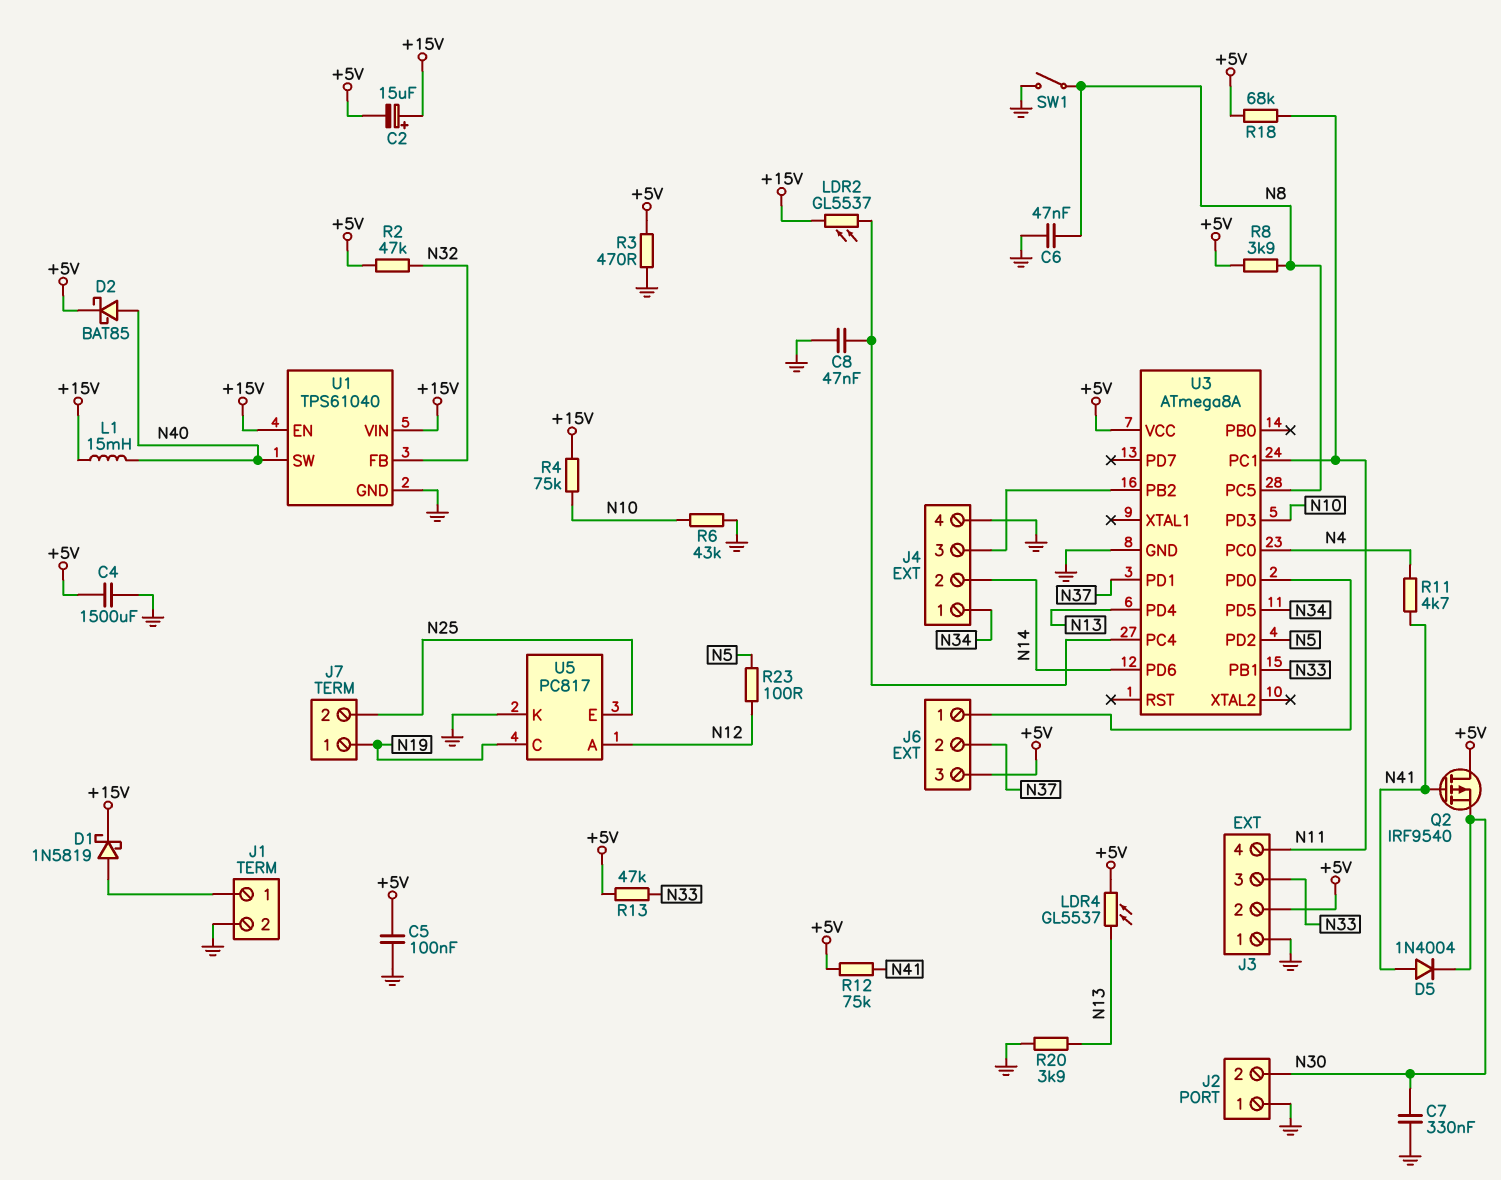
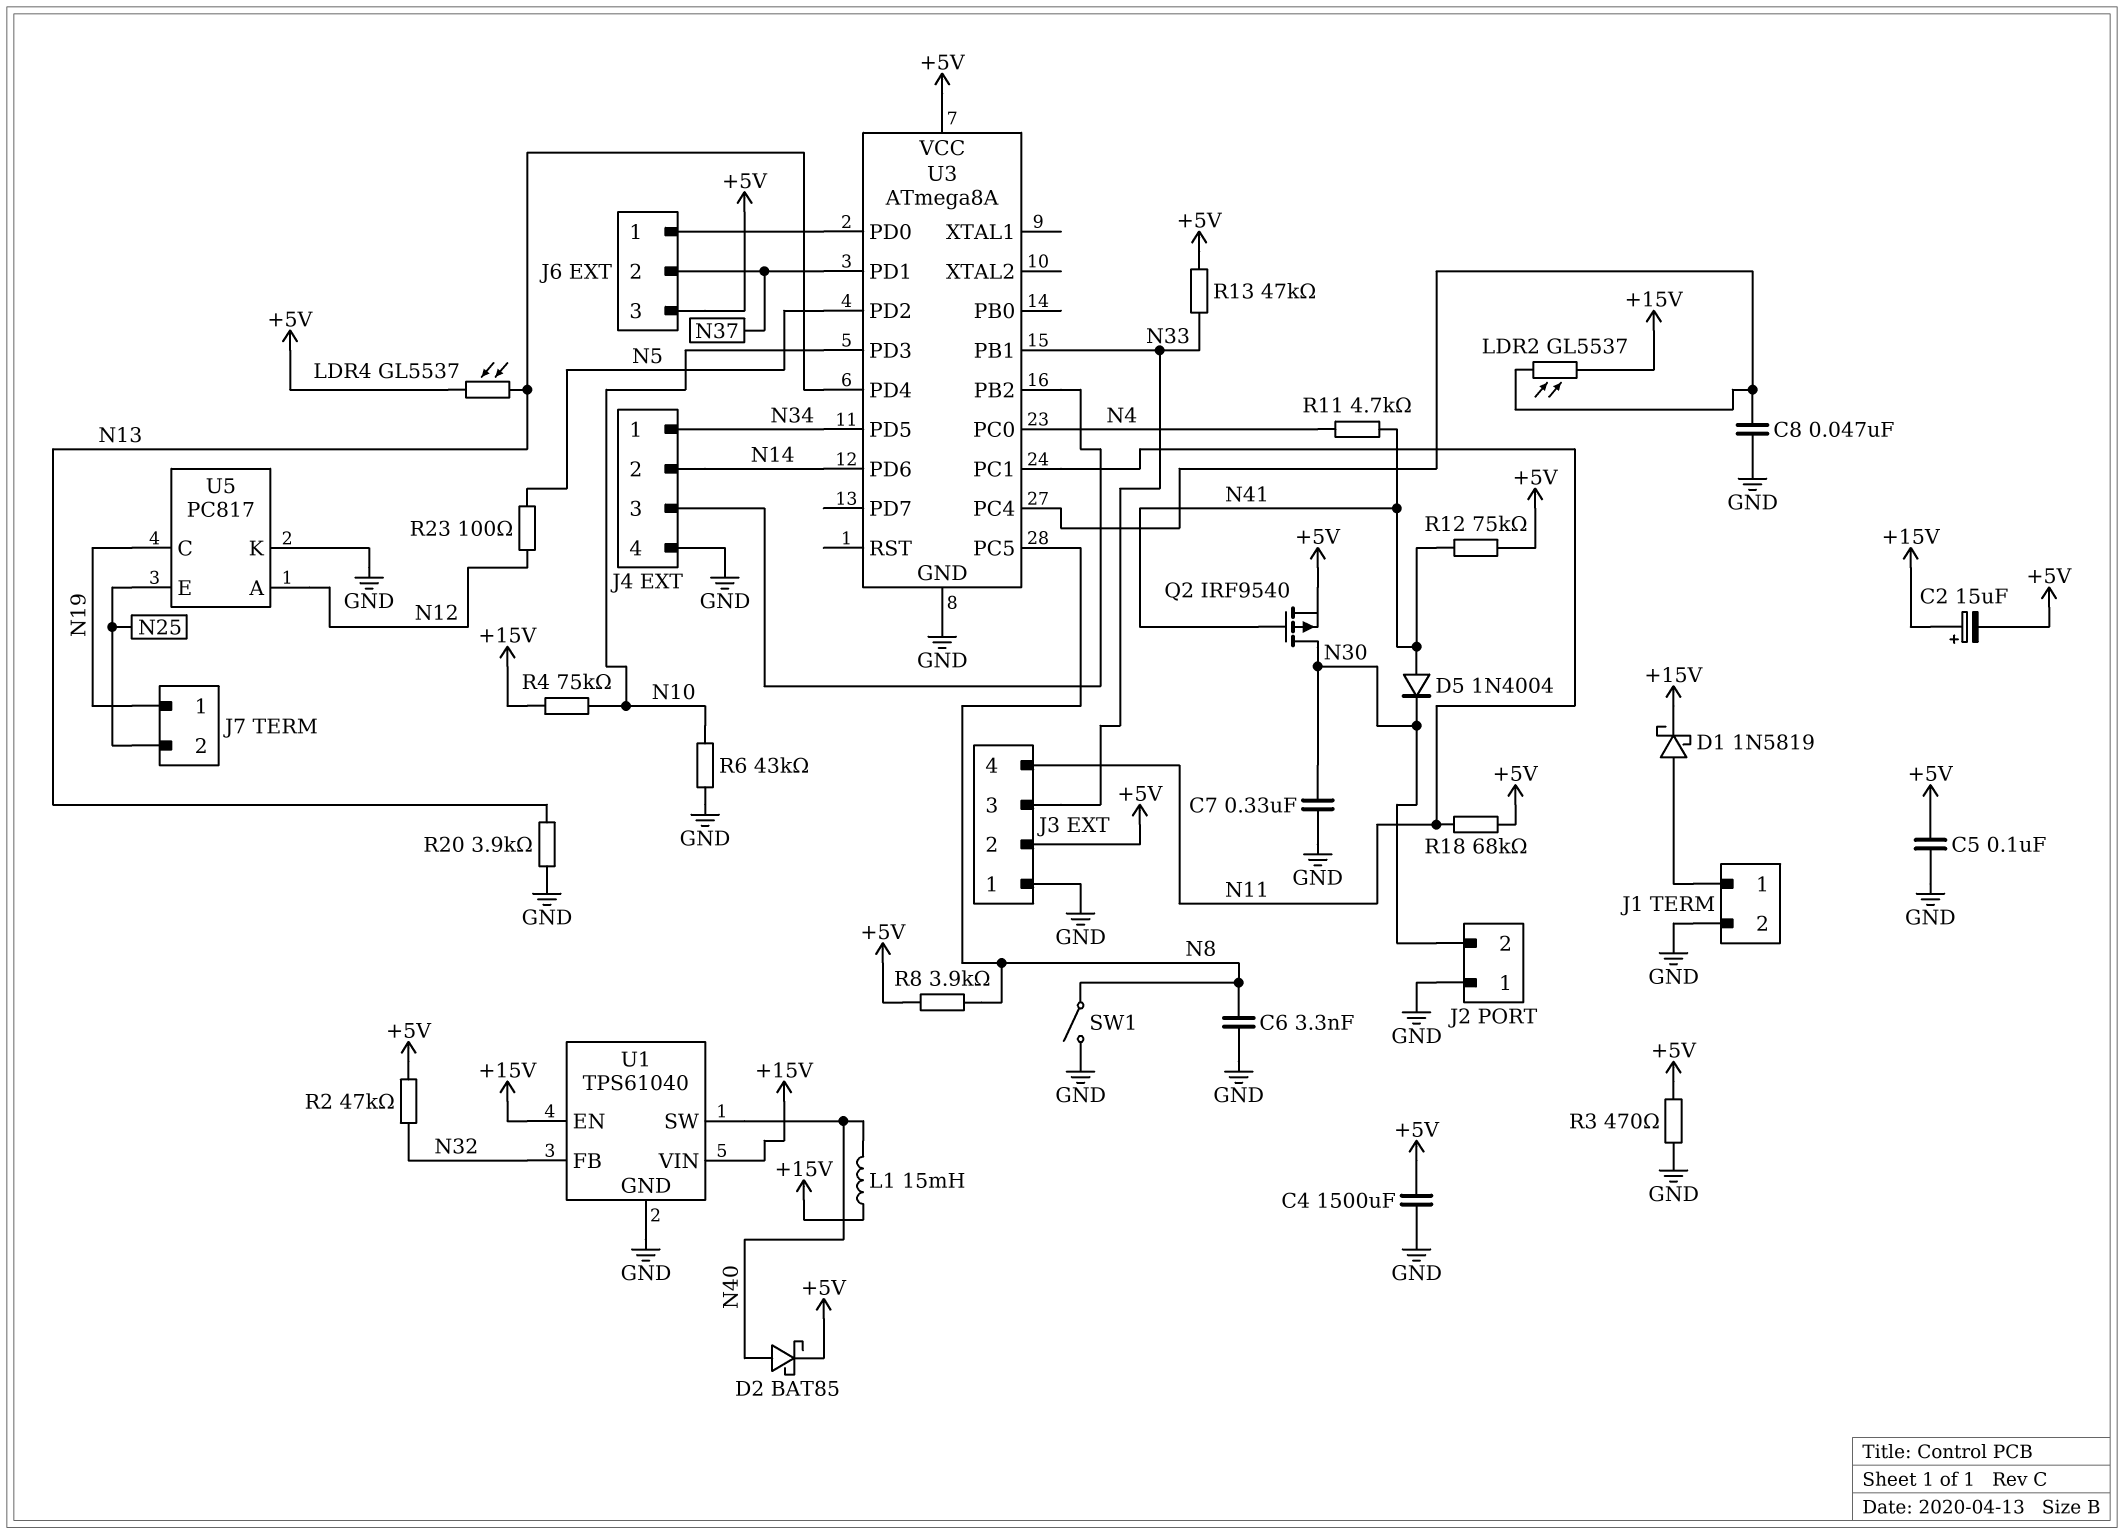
C6: 47nF (GND, N8) -> 3.3nF (GND, N8)
Q2: PMOS IRF9540 (G N41, D +5V, S N30) -> PMOS IRF9540 (G N41, D N30, S +5V)

